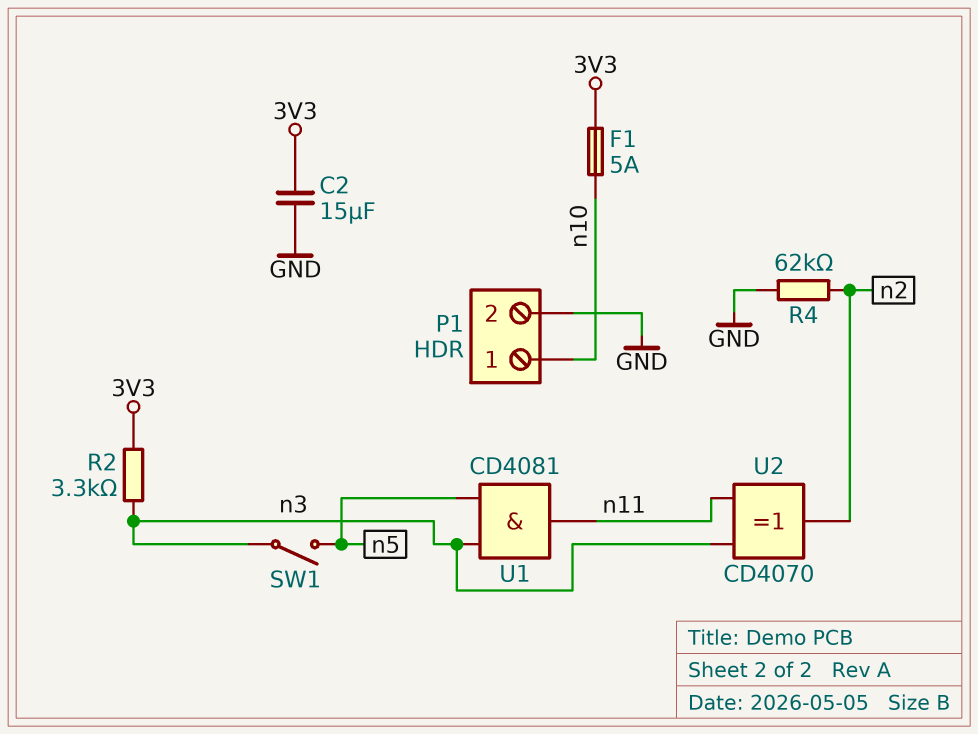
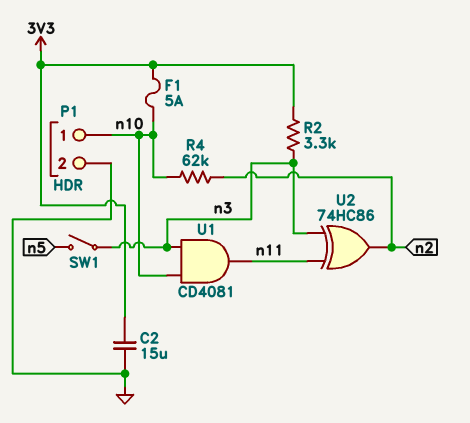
R4: 62k (GND, n2) -> 62k (n2, n10)
U1: AND CD4081 (in n3, in n5, out n11) -> AND CD4081 (in n3, in n10, out n11)
U2: XOR CD4070 (in n3, in n11, out n2) -> XOR 74HC86 (in n3, in n11, out n2)

